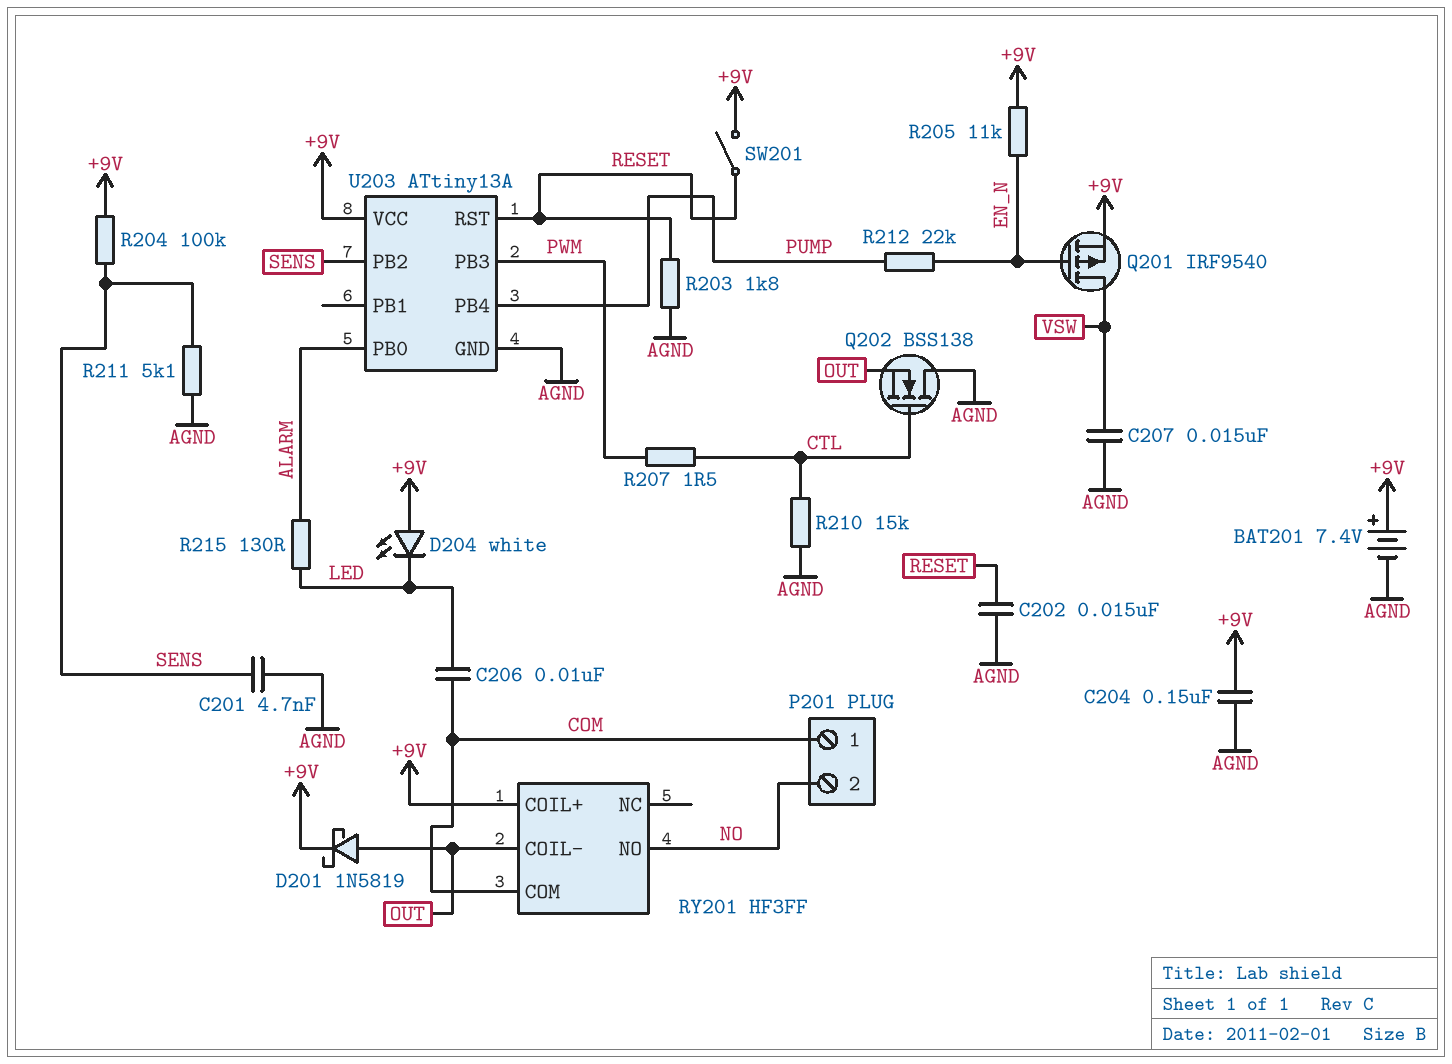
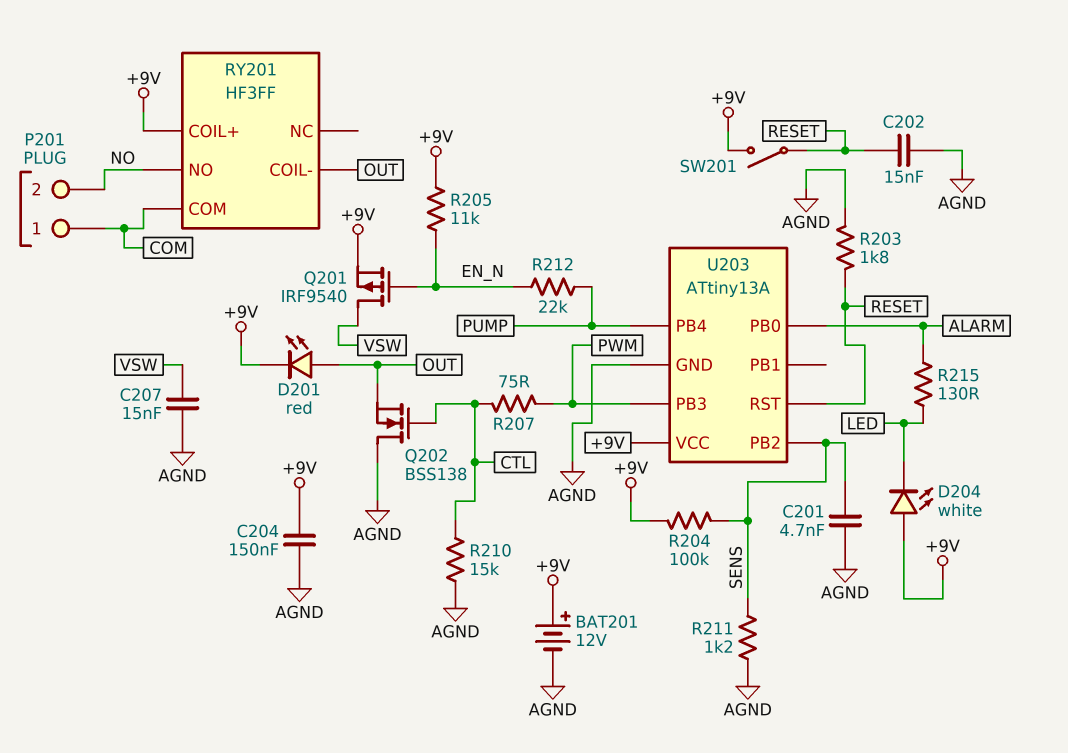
BAT201: 7.4V (plus +9V, minus AGND) -> 12V (plus +9V, minus AGND)
C206: 10nF (COM, LED) -> none
D201: schottky 1N5819 (A OUT, K +9V) -> LED red (A OUT, K +9V)
R207: 1.5 (CTL, PWM) -> 75 (CTL, PWM)
R211: 5.1k (AGND, SENS) -> 1.2k (AGND, SENS)

